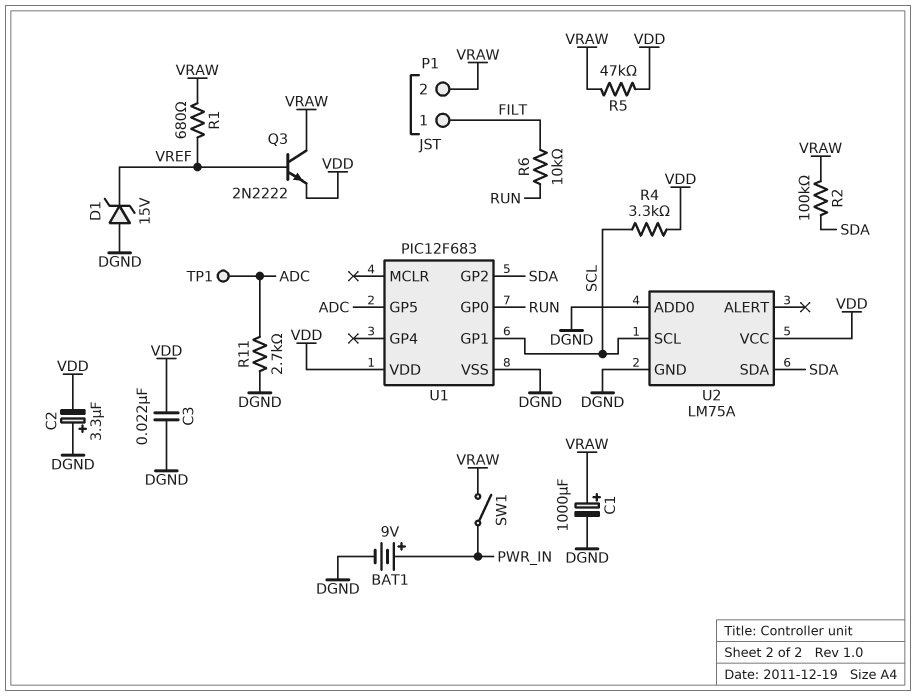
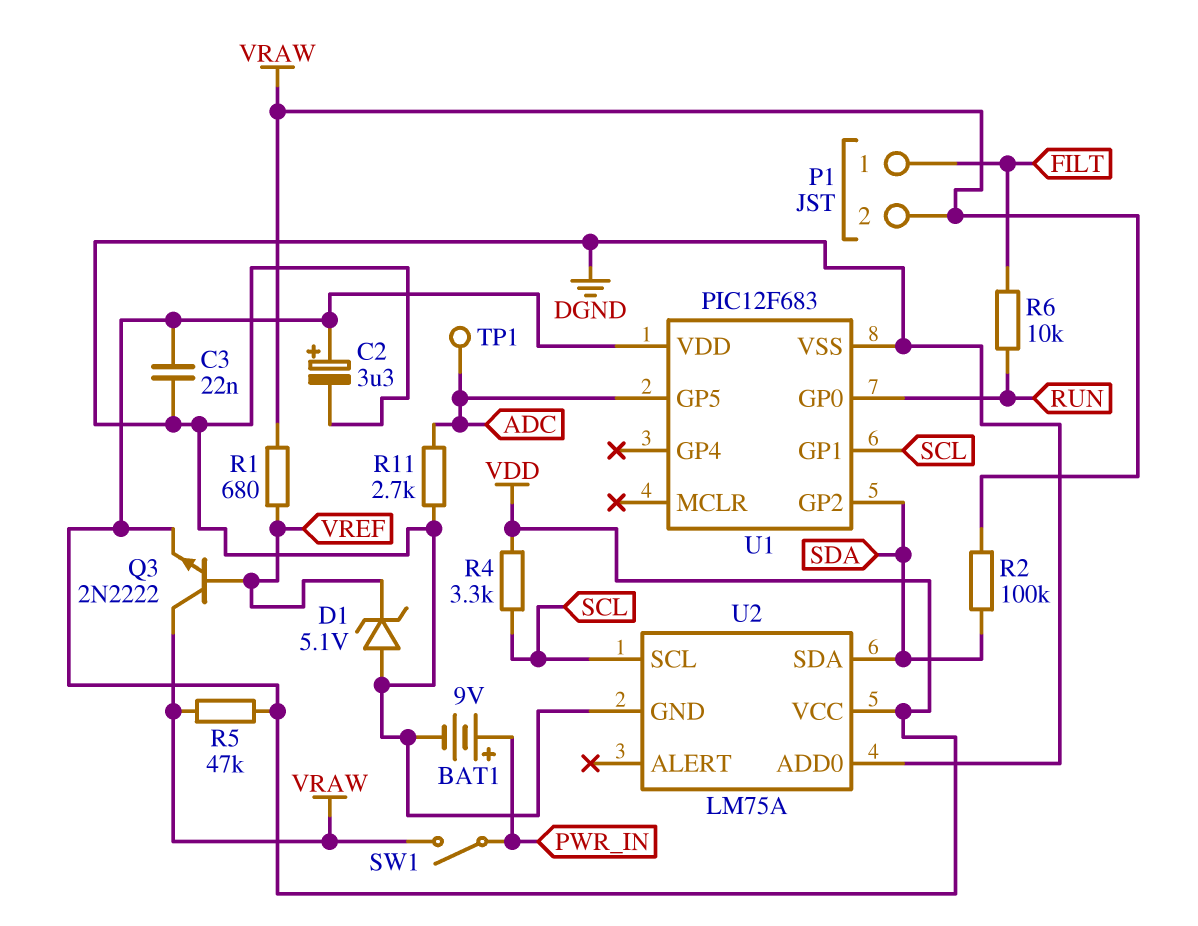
C1: 1000uF (plus VRAW, minus DGND) -> none
C2: 3.3uF (plus DGND, minus VDD) -> 3.3uF (plus VDD, minus DGND)
D1: zener 15V (A DGND, K VREF) -> zener 5.1V (A DGND, K VREF)

